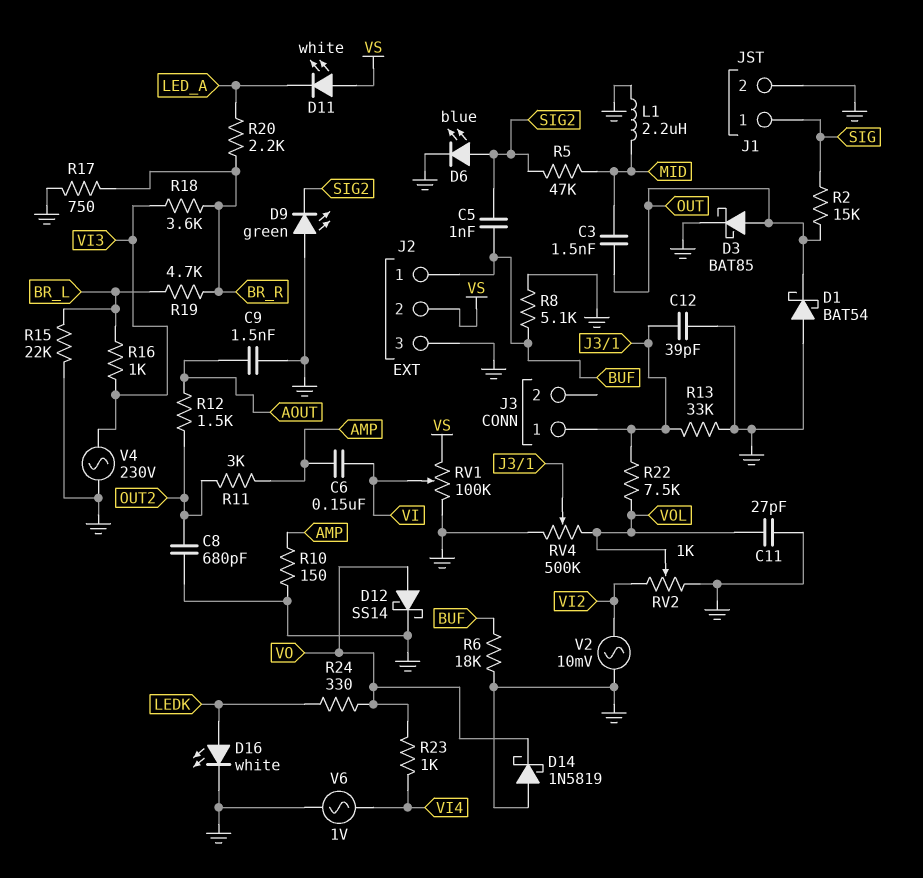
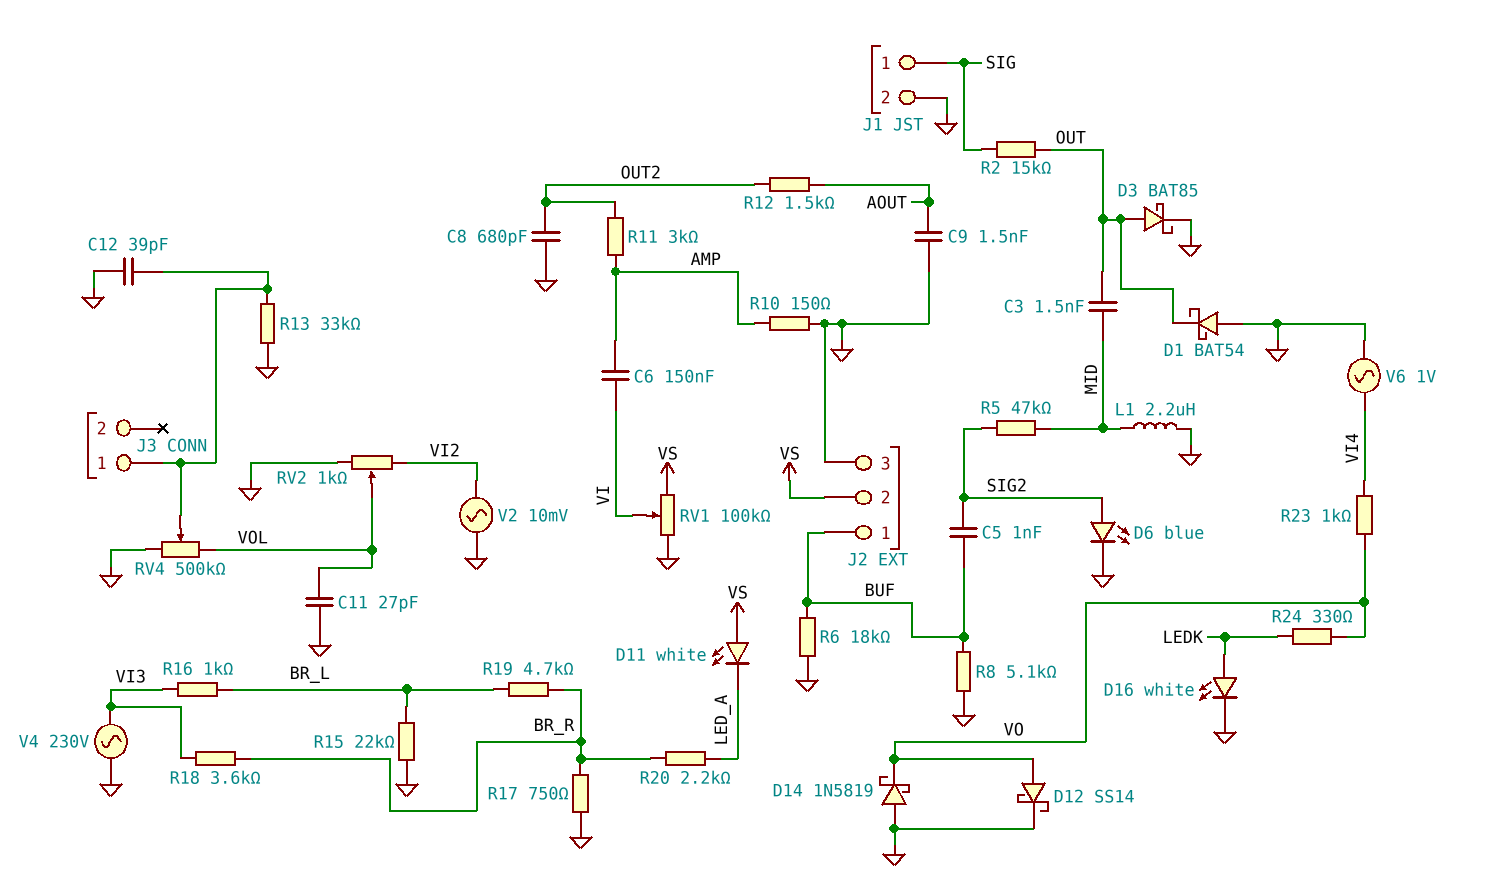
D9: LED green (A GND, K SIG2) -> none
R22: 7.5k (J3/1, VOL) -> none

